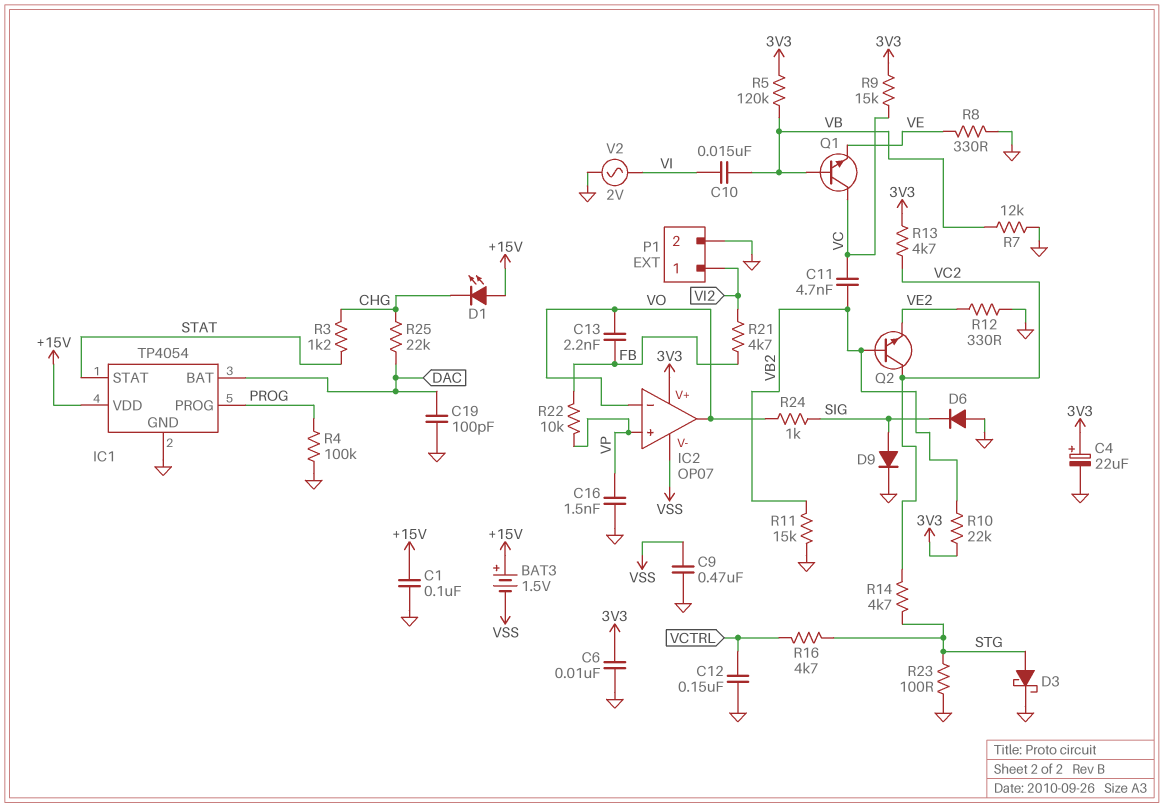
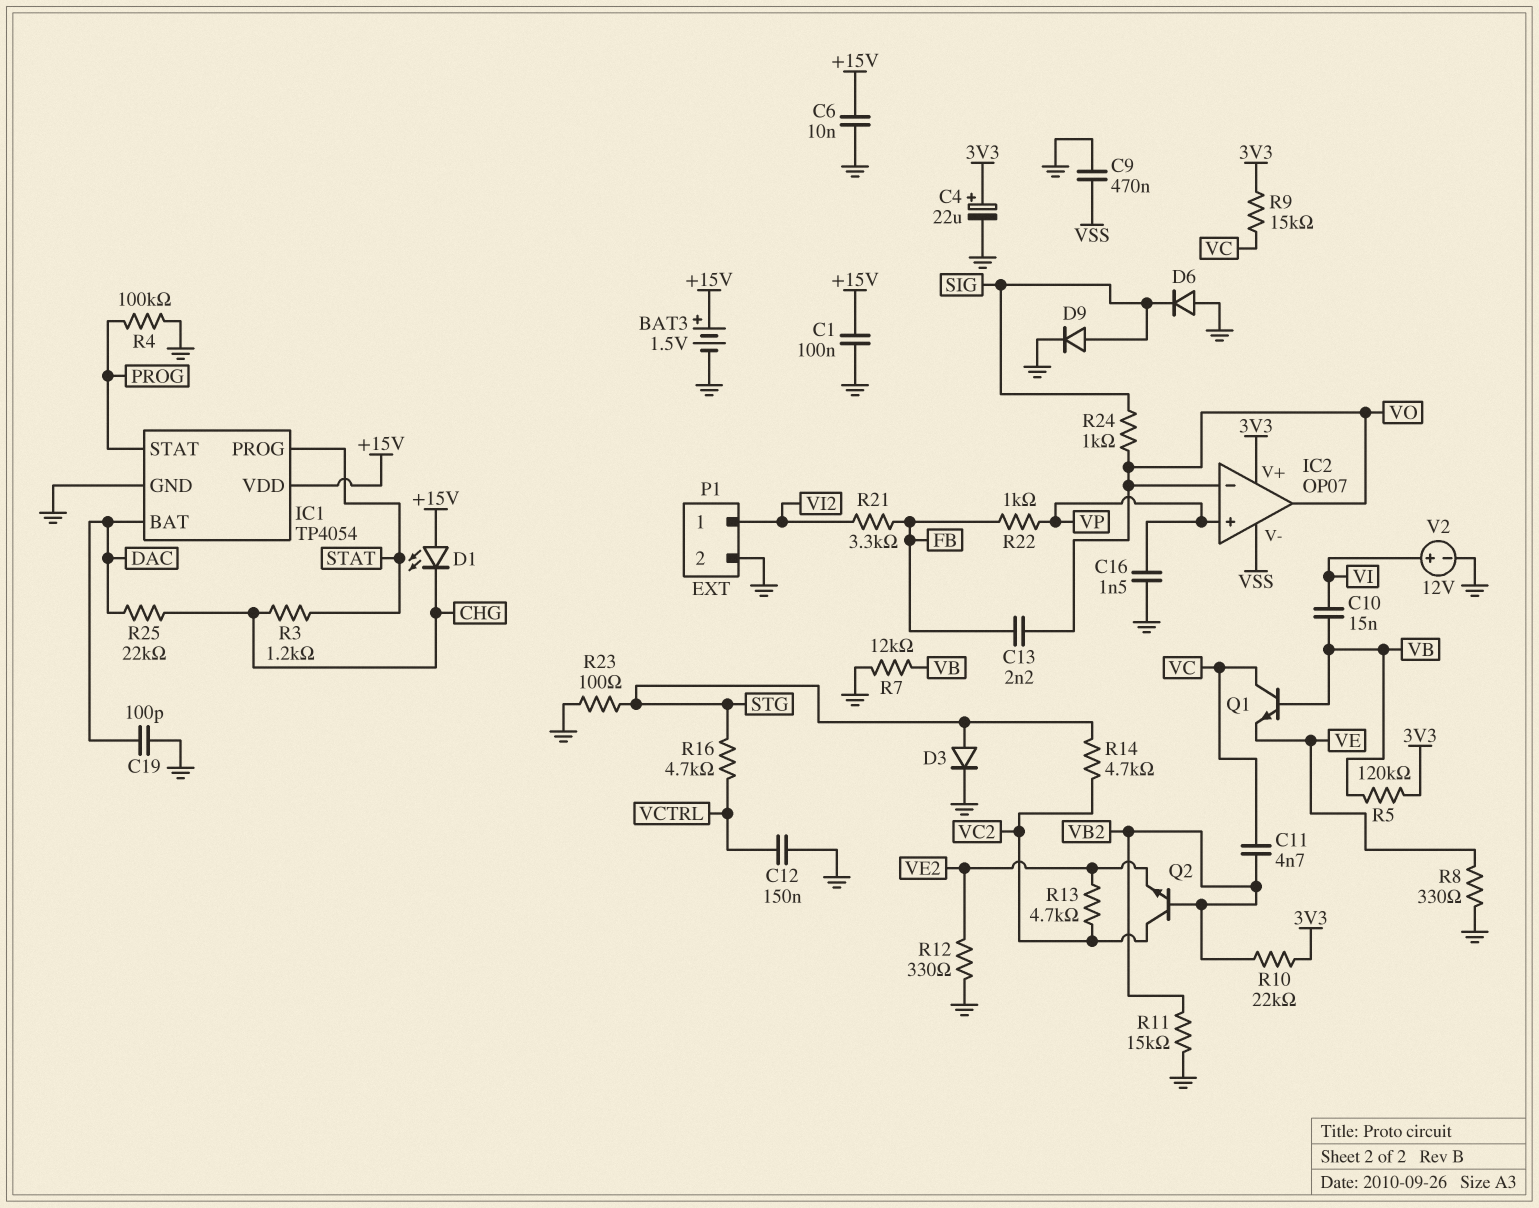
BAT3: 1.5V (plus +15V, minus VSS) -> 1.5V (plus +15V, minus GND)
C6: 10nF (3V3, GND) -> 10nF (+15V, GND)
D3: schottky (A STG, K GND) -> diode (A STG, K GND)
IC1 pin PROG: PROG -> STAT
IC1 pin STAT: STAT -> PROG
R13: 4.7k (3V3, VC2) -> 4.7k (VC2, VE2)
R21: 4.7k (FB, VI2) -> 3.3k (FB, VI2)
R22: 10k (FB, VP) -> 1k (FB, VP)
V2: AC 2V (GND, VI) -> 12V (plus VI, minus GND)

